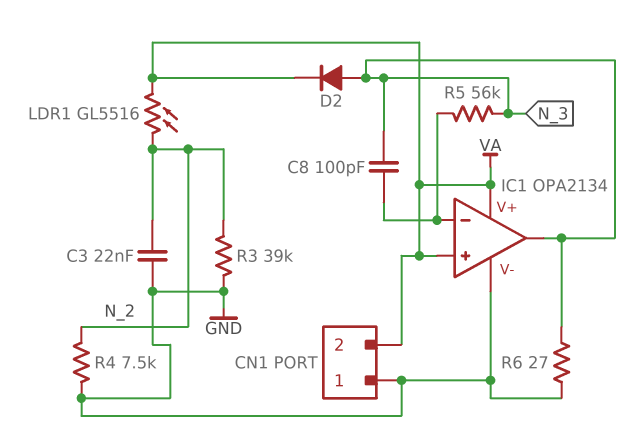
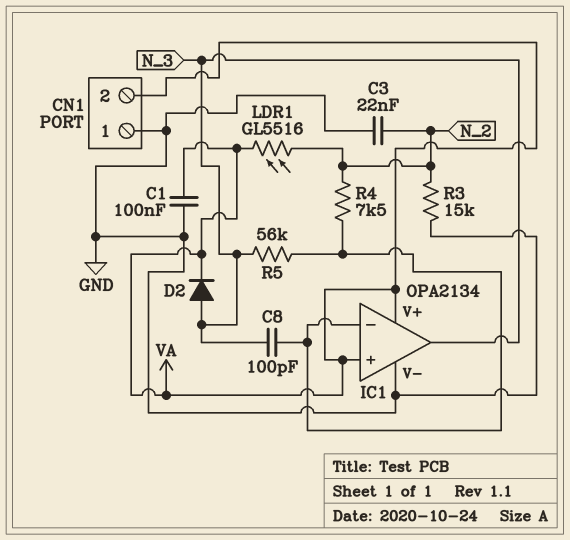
C1: none -> 100nF (GND, VA)
R3: 39k (GND, N_2) -> 15k (GND, N_2)
R4: 7.5k (GND, N_2) -> 7.5k (IC1/in-, N_2)
R6: 27 (GND, N_3) -> none

